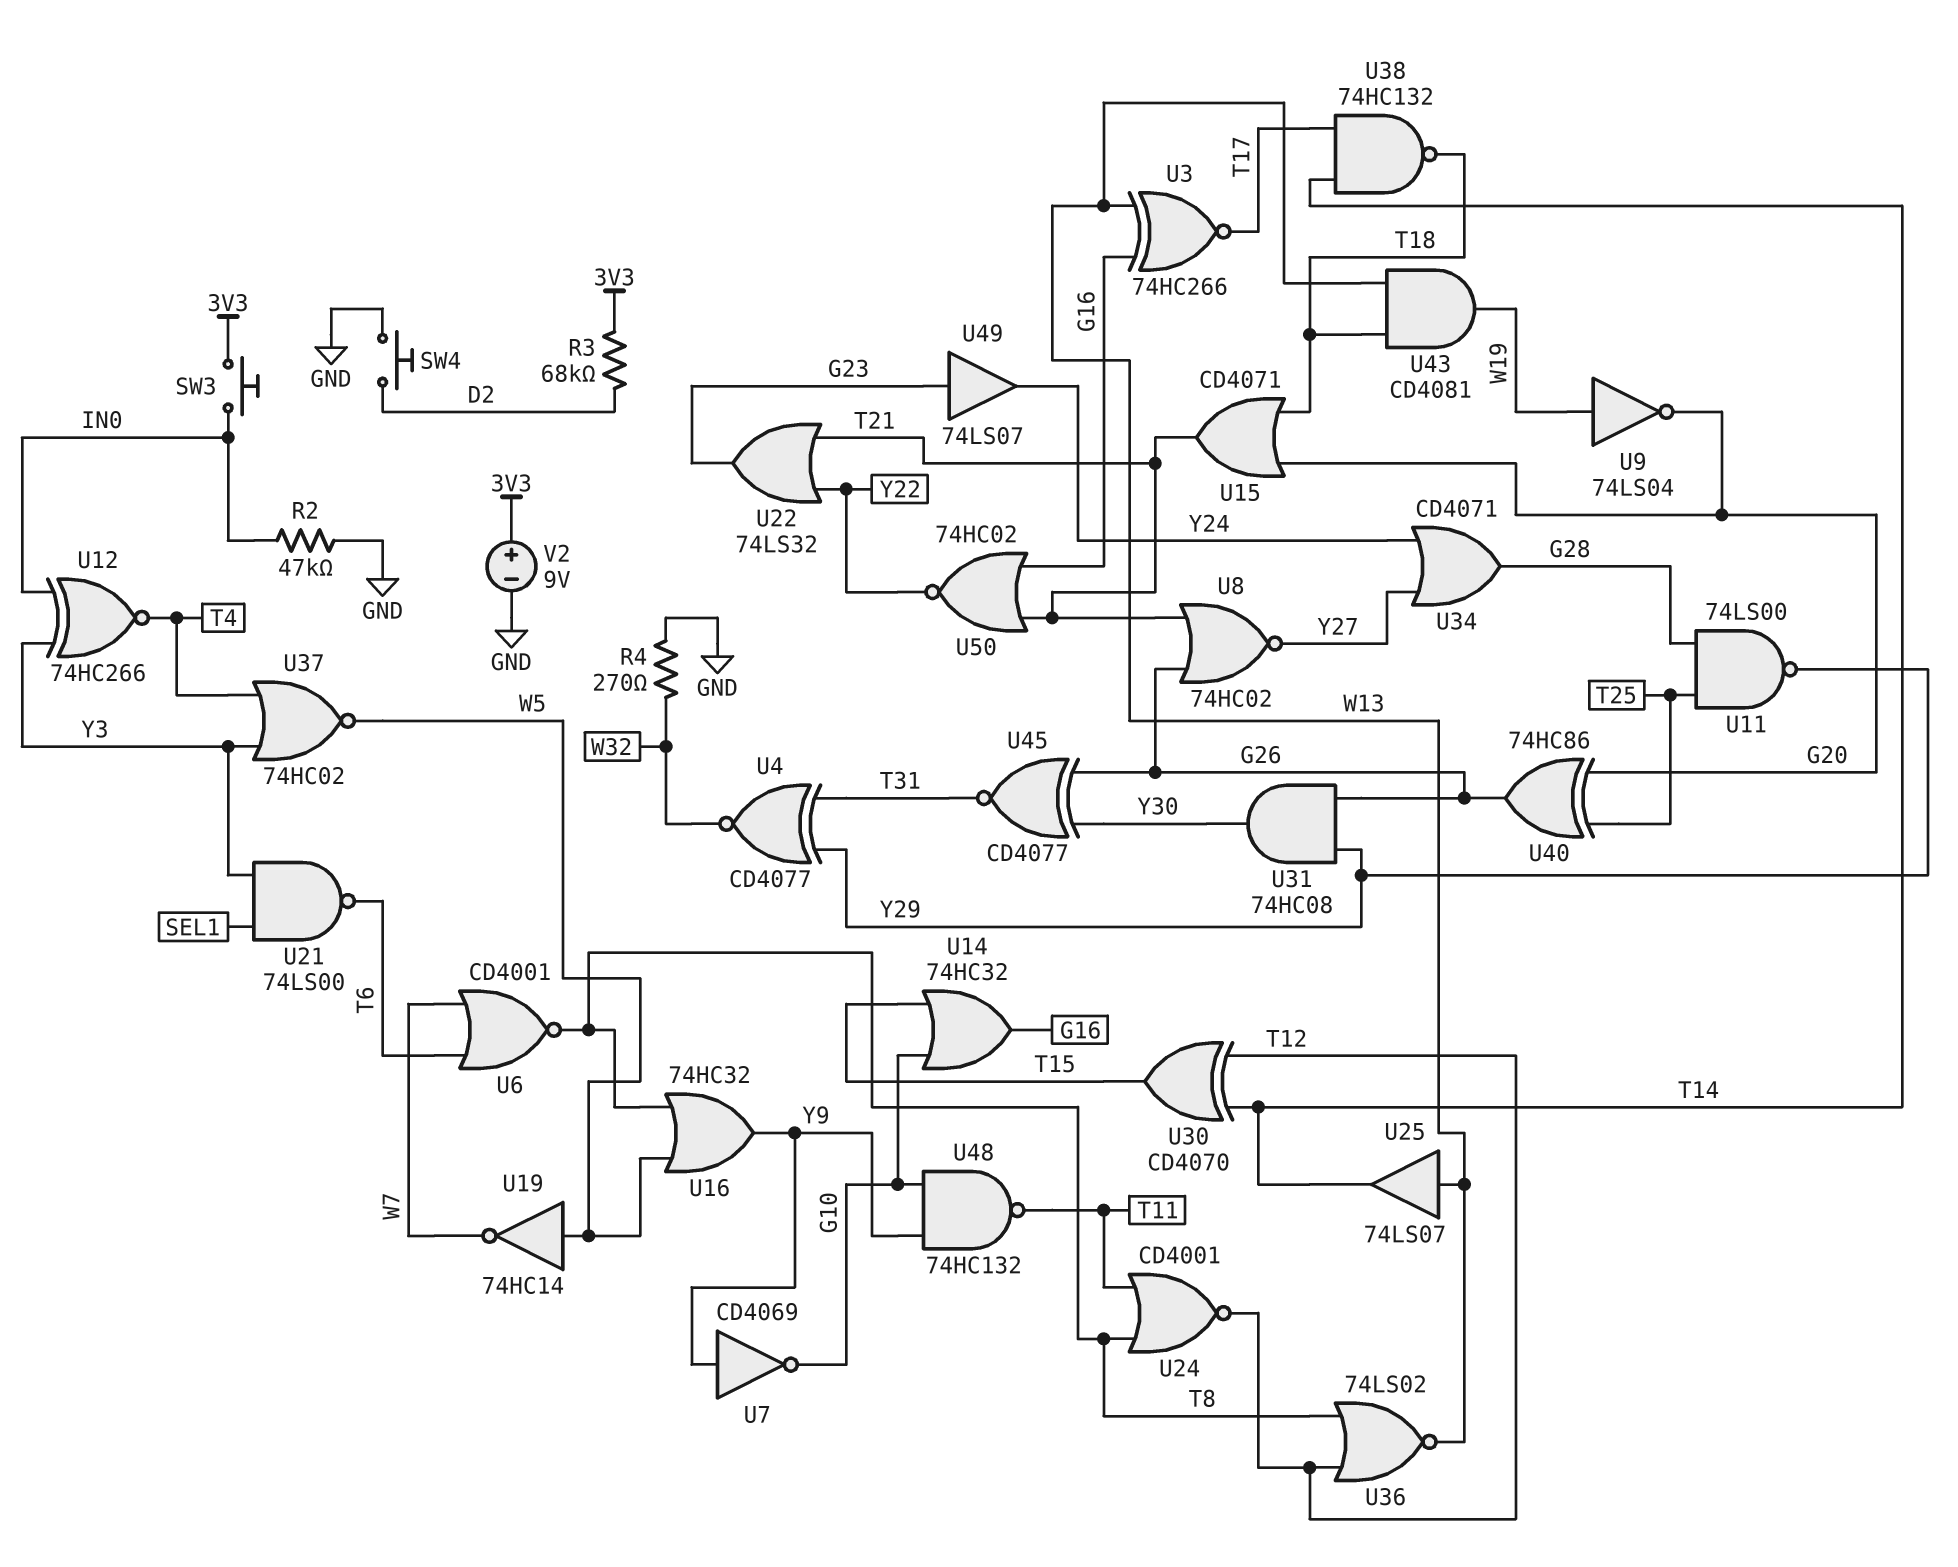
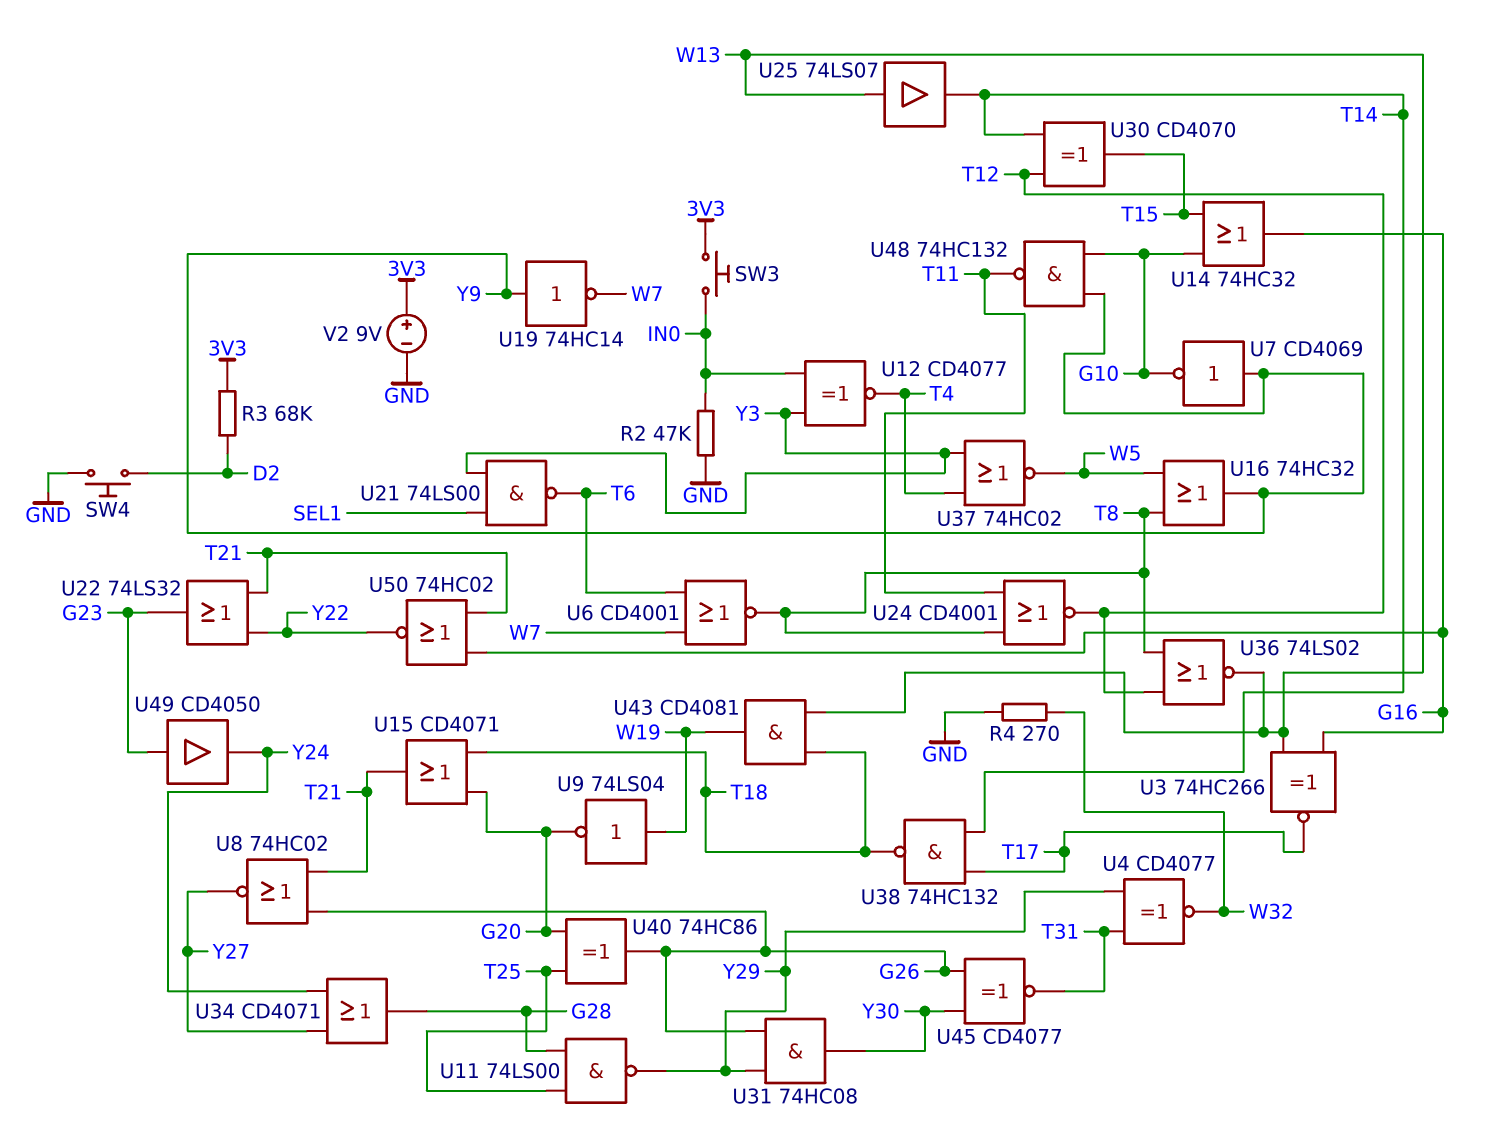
U12: XNOR 74HC266 (in IN0, in Y3, out T4) -> XNOR CD4077 (in IN0, in Y3, out T4)
U19: NOT 74HC14 (in W5, out W7) -> NOT 74HC14 (in Y9, out W7)
U49: buffer 74LS07 (in G23, out Y24) -> buffer CD4050 (in G23, out Y24)

